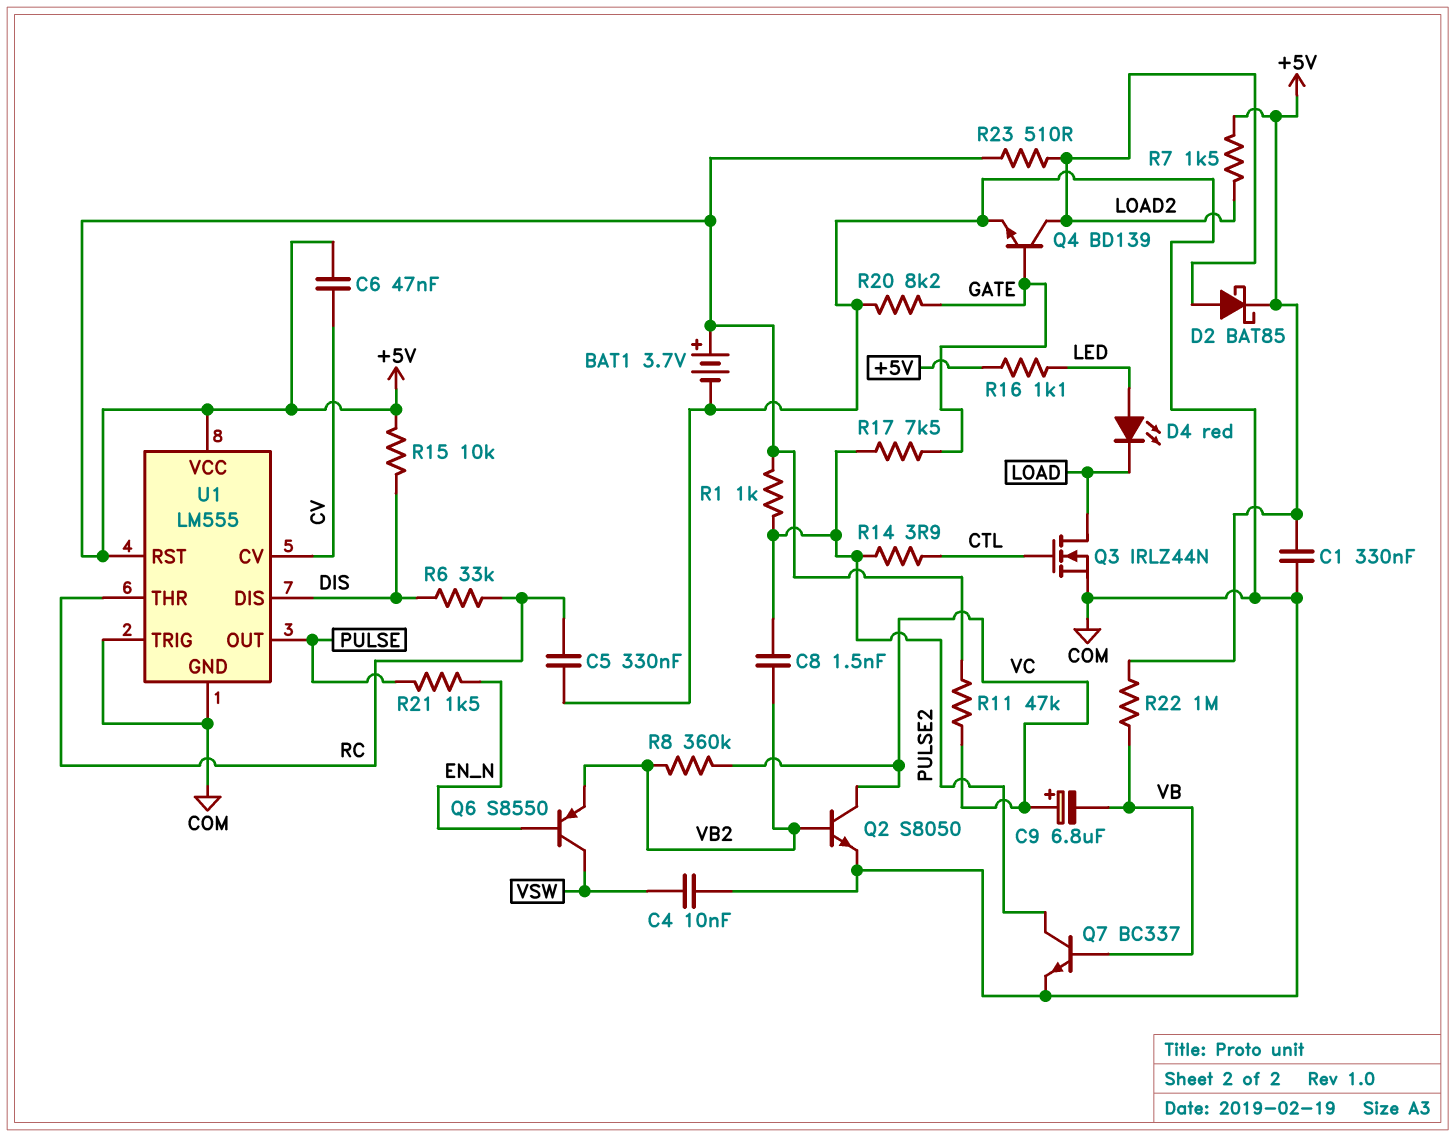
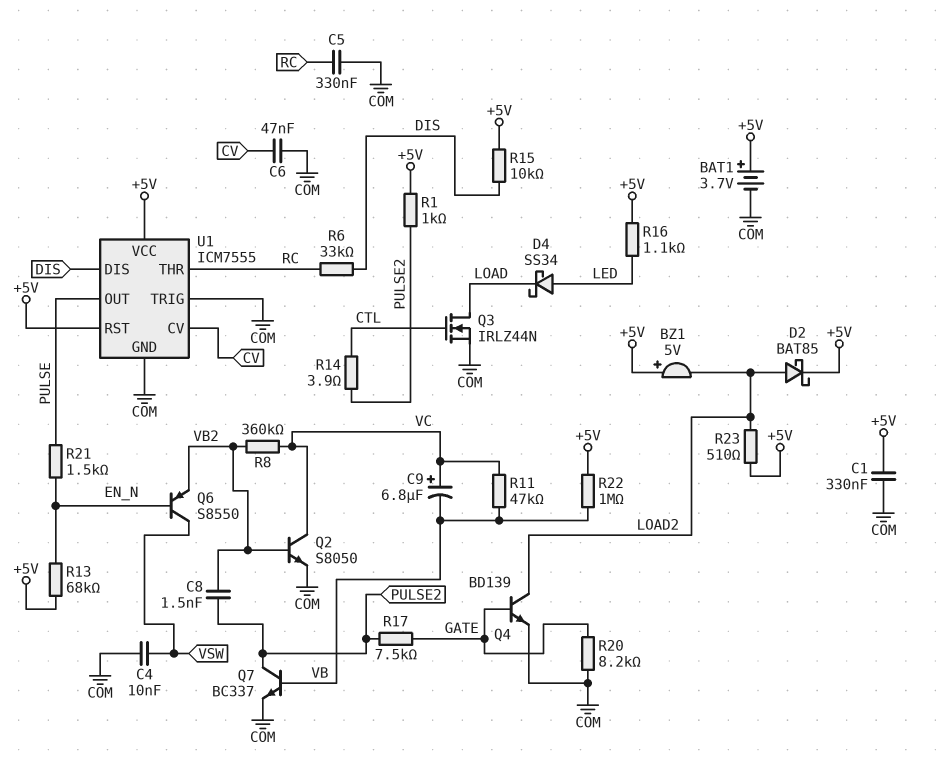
BZ1: none -> buzzer 5V (plus +5V, minus LOAD2)
C6: 47nF (+5V, CV) -> 47nF (COM, CV)
D4: LED red (A LED, K LOAD) -> schottky SS34 (A LED, K LOAD)
R7: 1.5k (+5V, LOAD2) -> none
R11: 47k (+5V, VC) -> 47k (VB, VC)
R13: none -> 68k (+5V, EN_N)
U1: LM555 -> ICM7555

